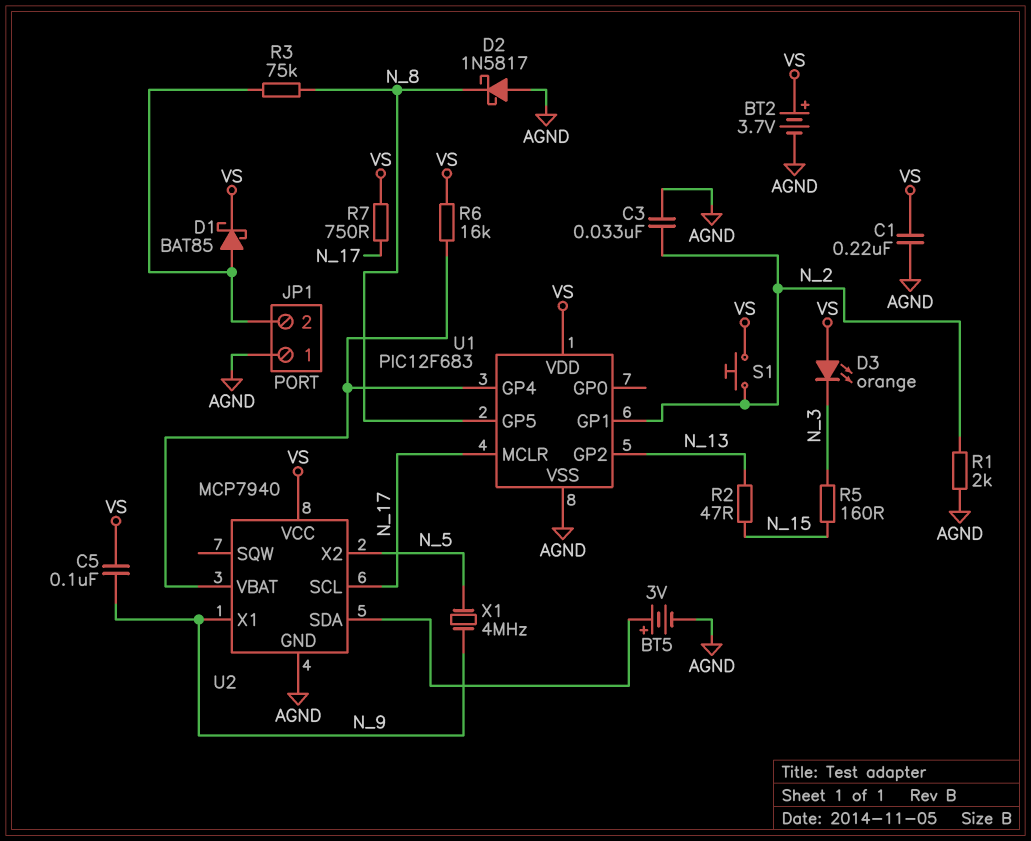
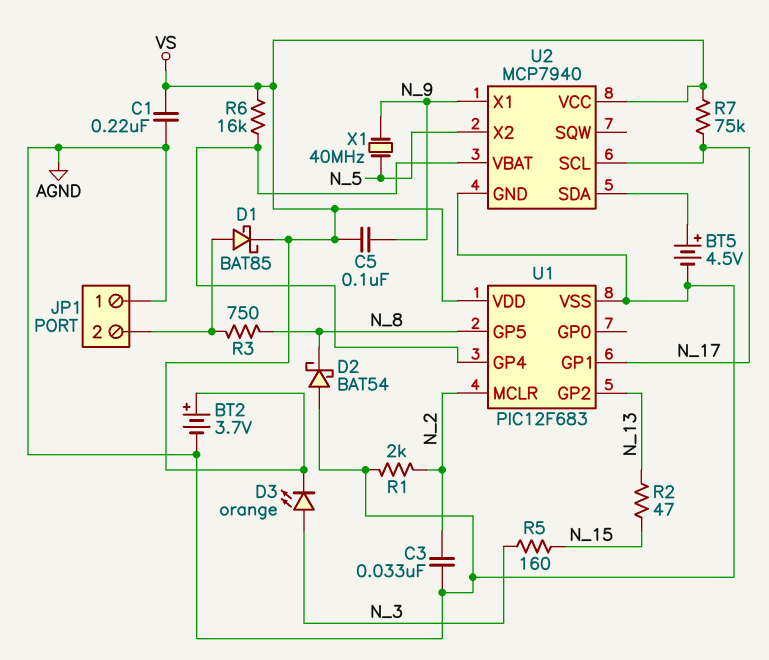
BT5: 3V (plus U2/SDA, minus AGND) -> 4.5V (plus U2/SDA, minus AGND)
D2: schottky 1N5817 (A AGND, K N_8) -> schottky BAT54 (A AGND, K N_8)
D3: LED orange (A VS, K N_3) -> LED orange (A N_3, K VS)
R3: 75k (JP1/2, N_8) -> 750 (JP1/2, N_8)
R7: 750 (N_17, VS) -> 75k (N_17, VS)
S1: button (N_2, VS) -> none
U1 pin GP1: N_2 -> N_17
U1 pin MCLR: N_17 -> N_2
X1: 4MHz (N_5, N_9) -> 40MHz (N_5, N_9)

